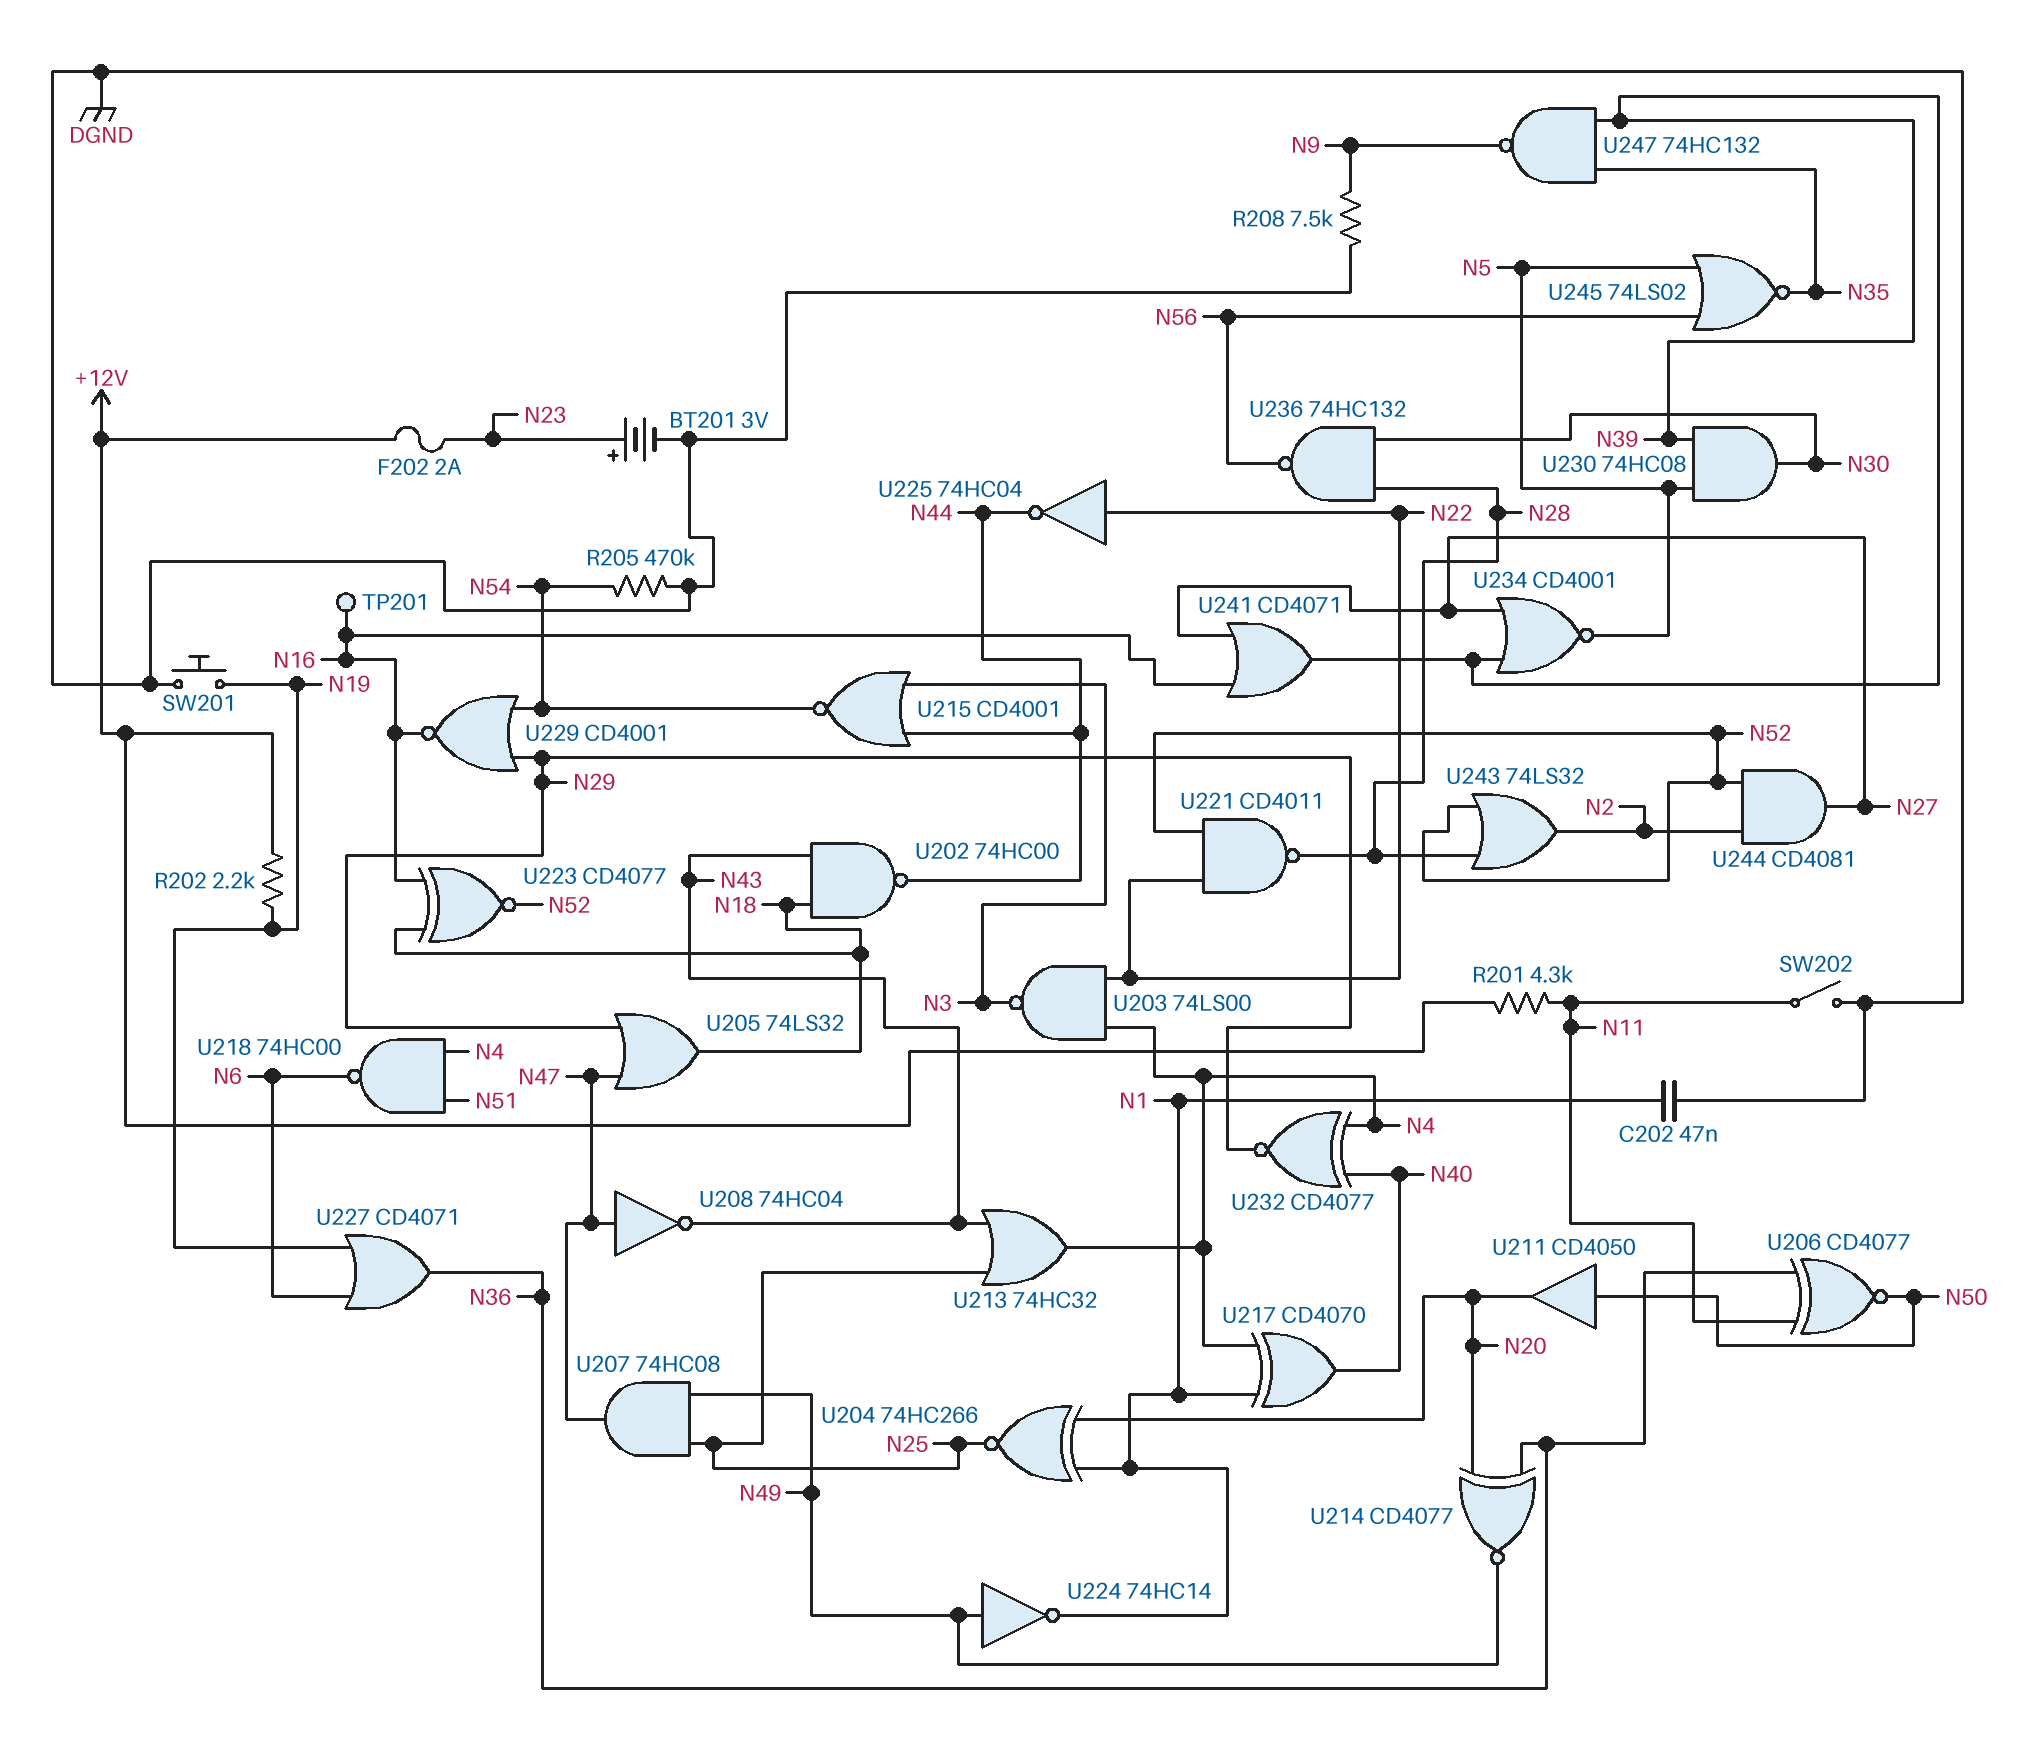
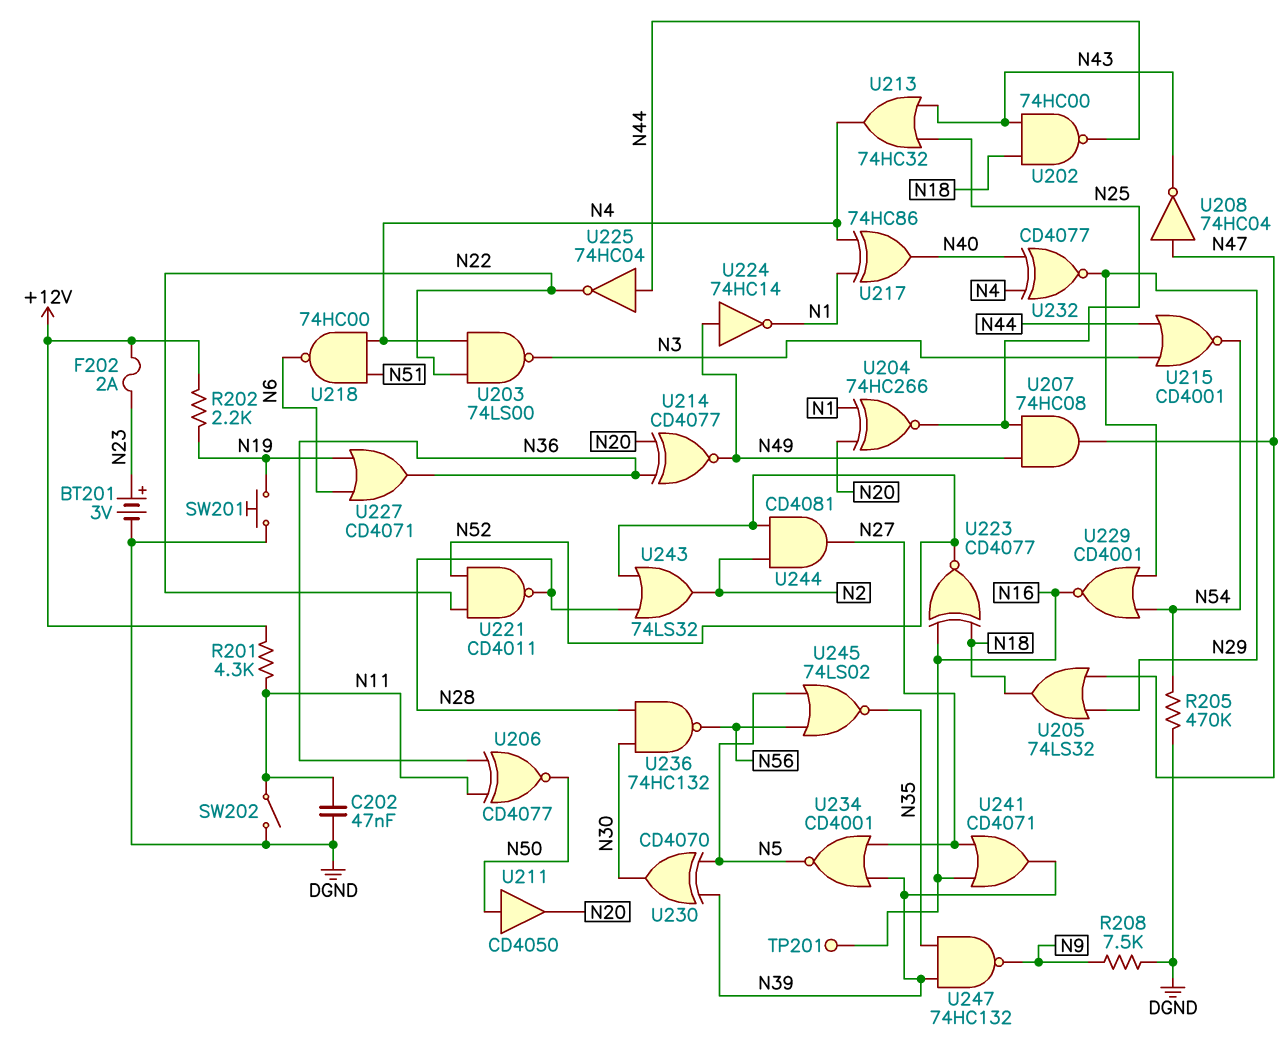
C202: 47nF (DGND, N1) -> 47nF (DGND, N11)
U217: XOR CD4070 (in N1, in N4, out N40) -> XOR 74HC86 (in N1, in N4, out N40)
U225: NOT 74HC04 (in N22, out N44) -> NOT 74HC04 (in N44, out N22)
U230: AND 74HC08 (in N5, in N39, out N30) -> XOR CD4070 (in N5, in N39, out N30)

